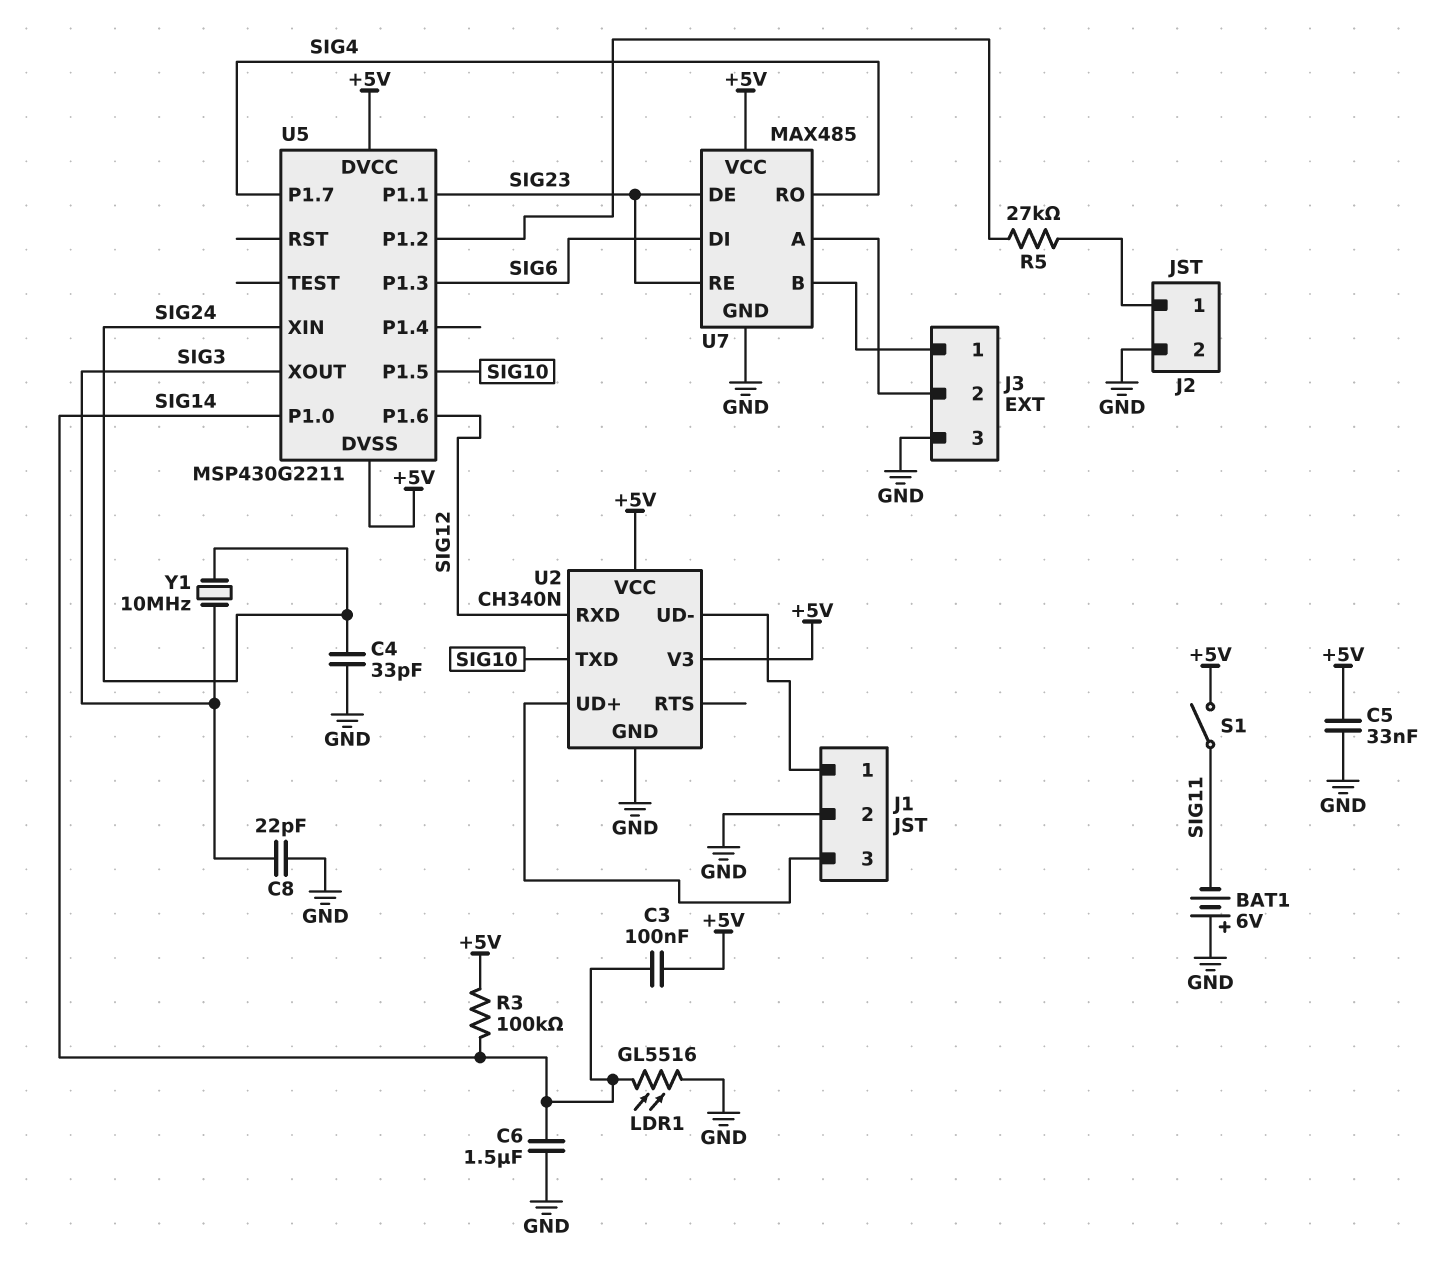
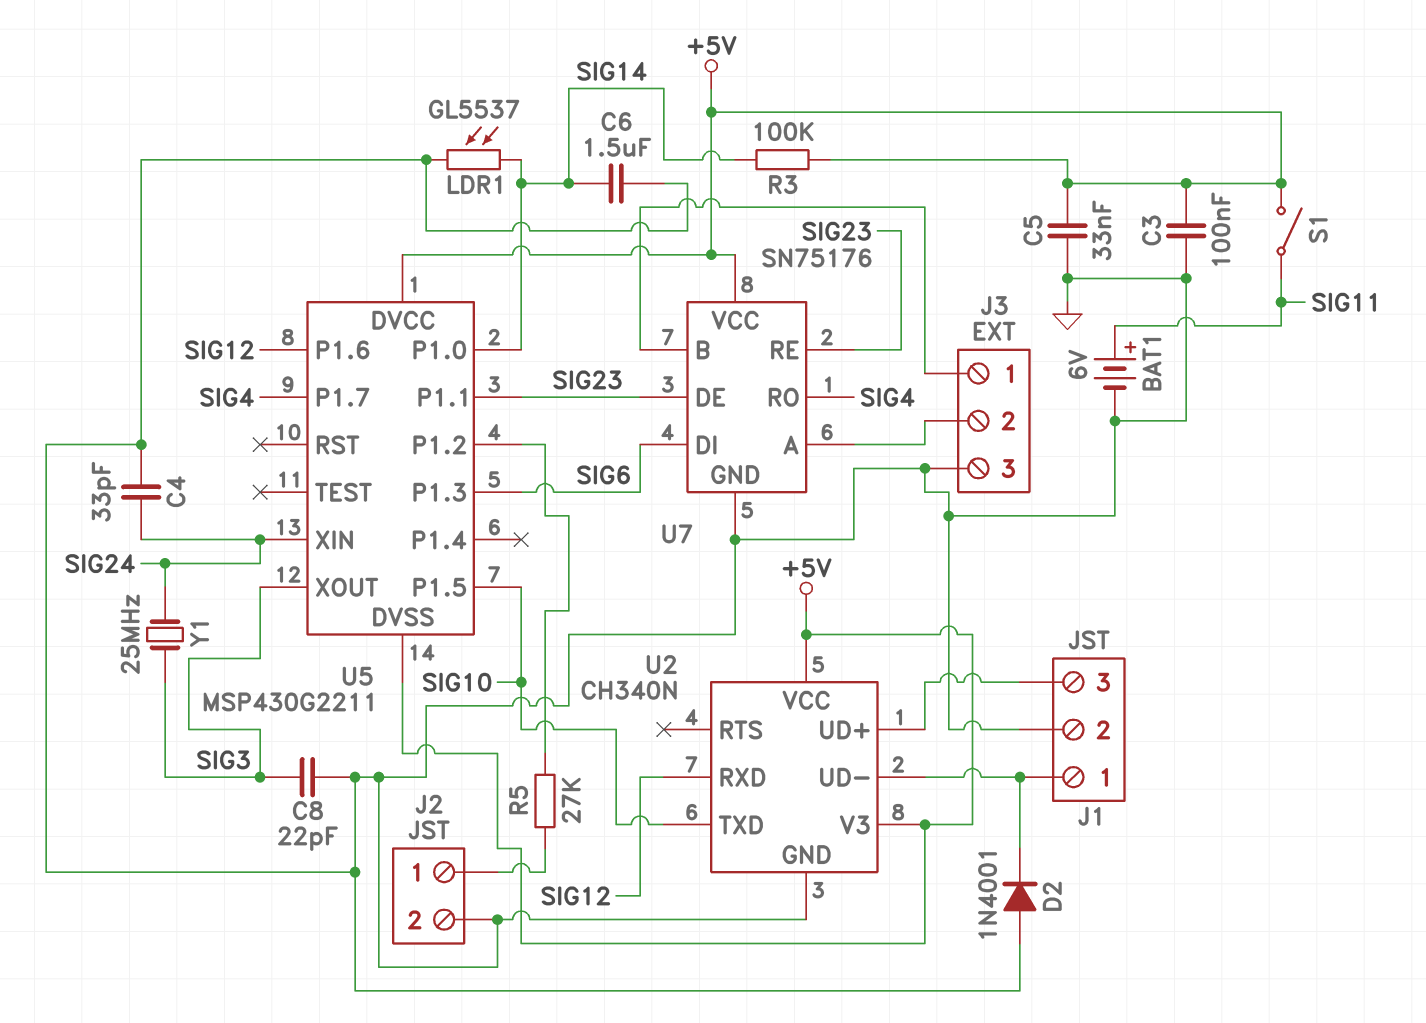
BAT1: 6V (plus GND, minus SIG11) -> 6V (plus SIG11, minus GND)
C3: 100nF (+5V, SIG14) -> 100nF (+5V, GND)
D2: none -> diode 1N4001 (A GND, K J1/1)
LDR1: GL5516 (GND, SIG14) -> GL5537 (GND, SIG14)
U7: MAX485 -> SN75176
Y1: 10MHz (SIG3, SIG24) -> 25MHz (SIG3, SIG24)

